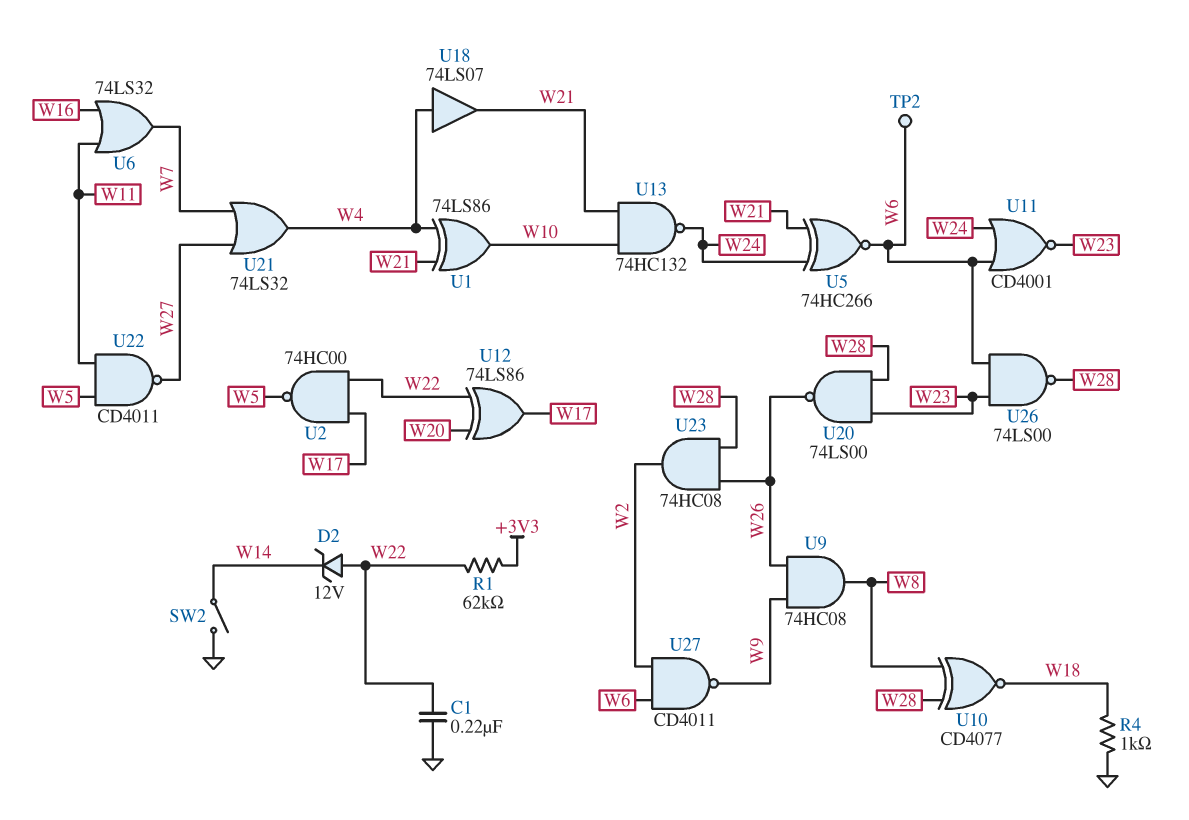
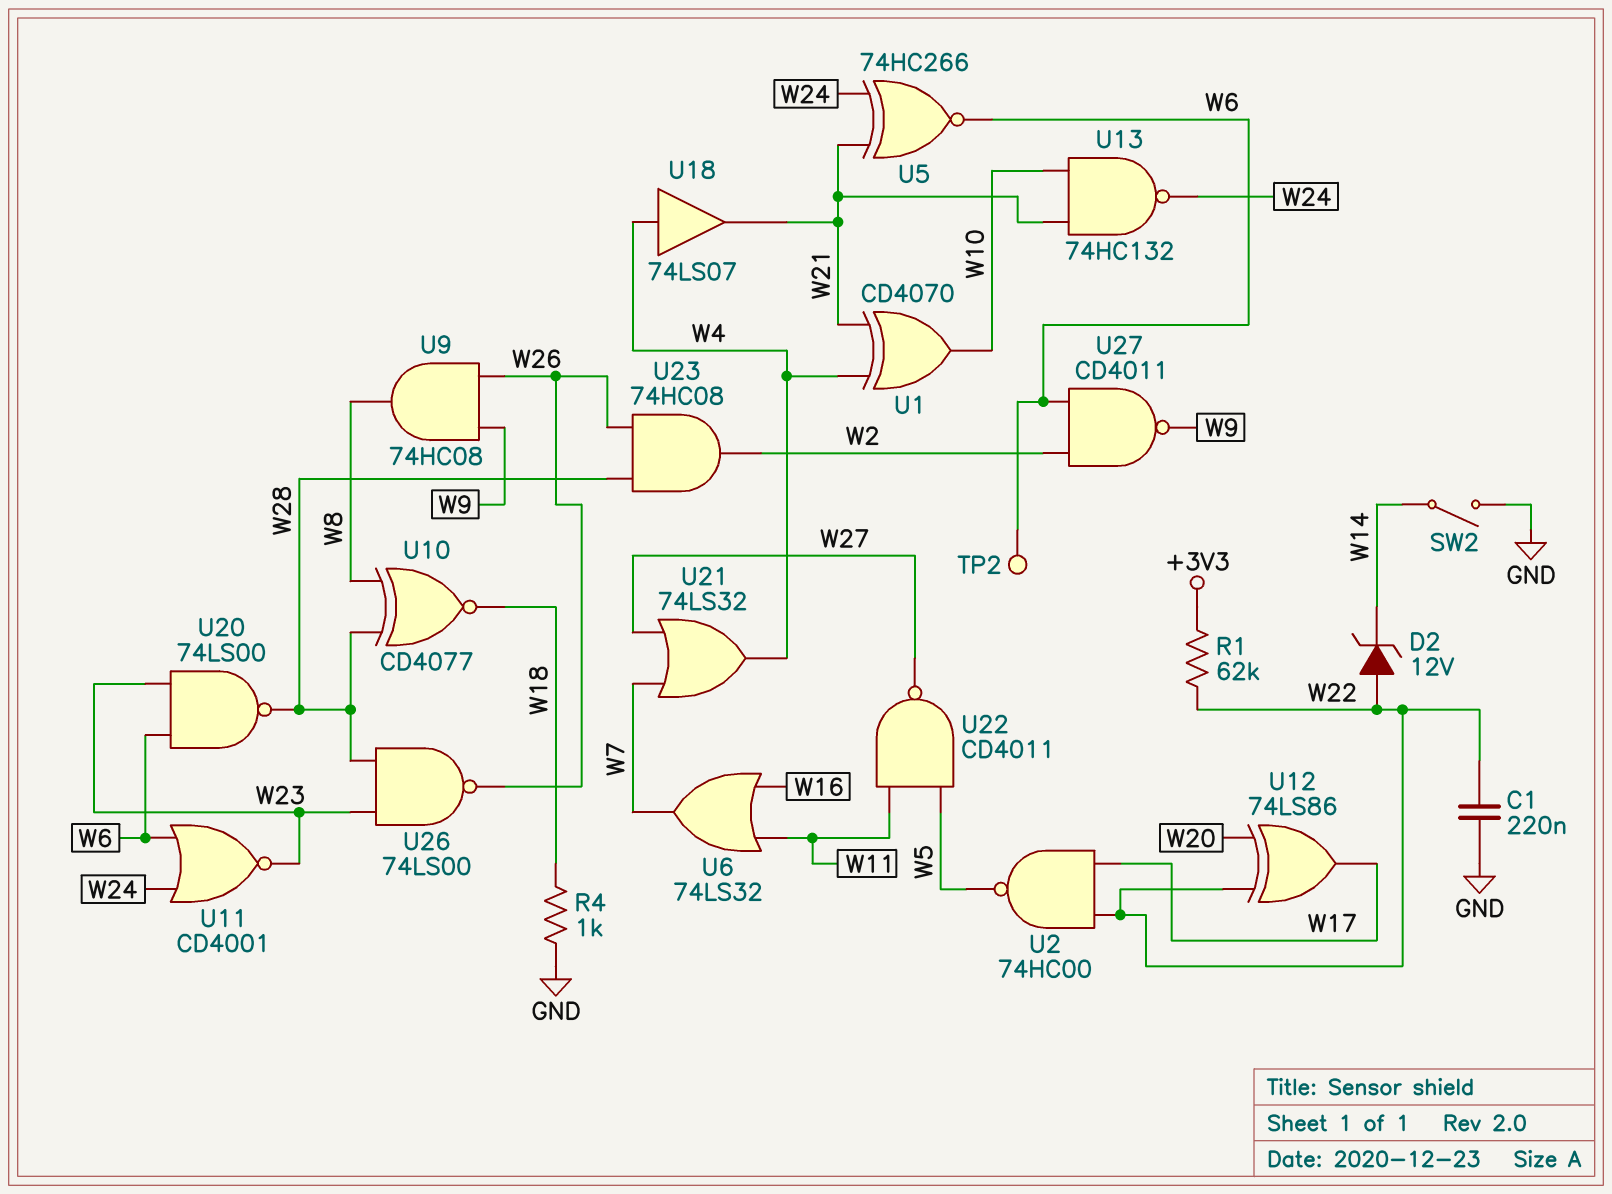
U1: XOR 74LS86 (in W4, in W21, out W10) -> XOR CD4070 (in W4, in W21, out W10)
U20: NAND 74LS00 (in W23, in W28, out W26) -> NAND 74LS00 (in W6, in W23, out W28)
U26: NAND 74LS00 (in W6, in W23, out W28) -> NAND 74LS00 (in W23, in W28, out W26)

